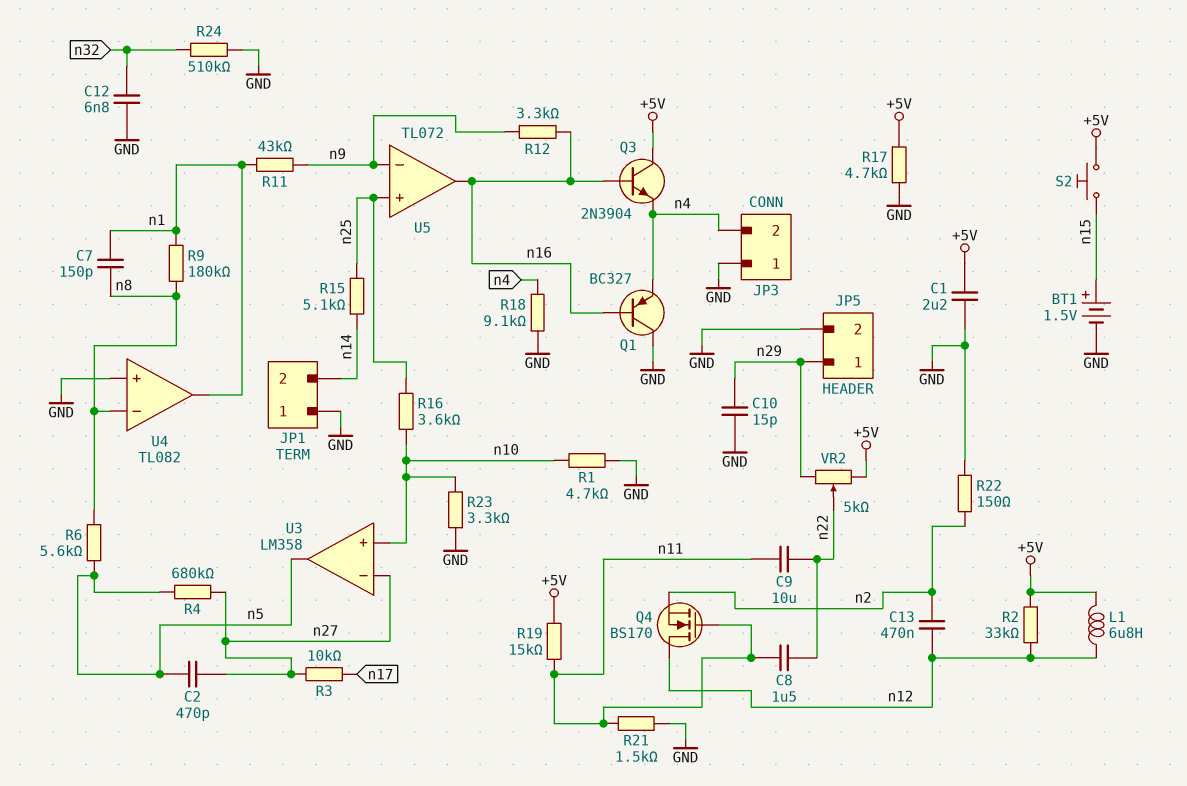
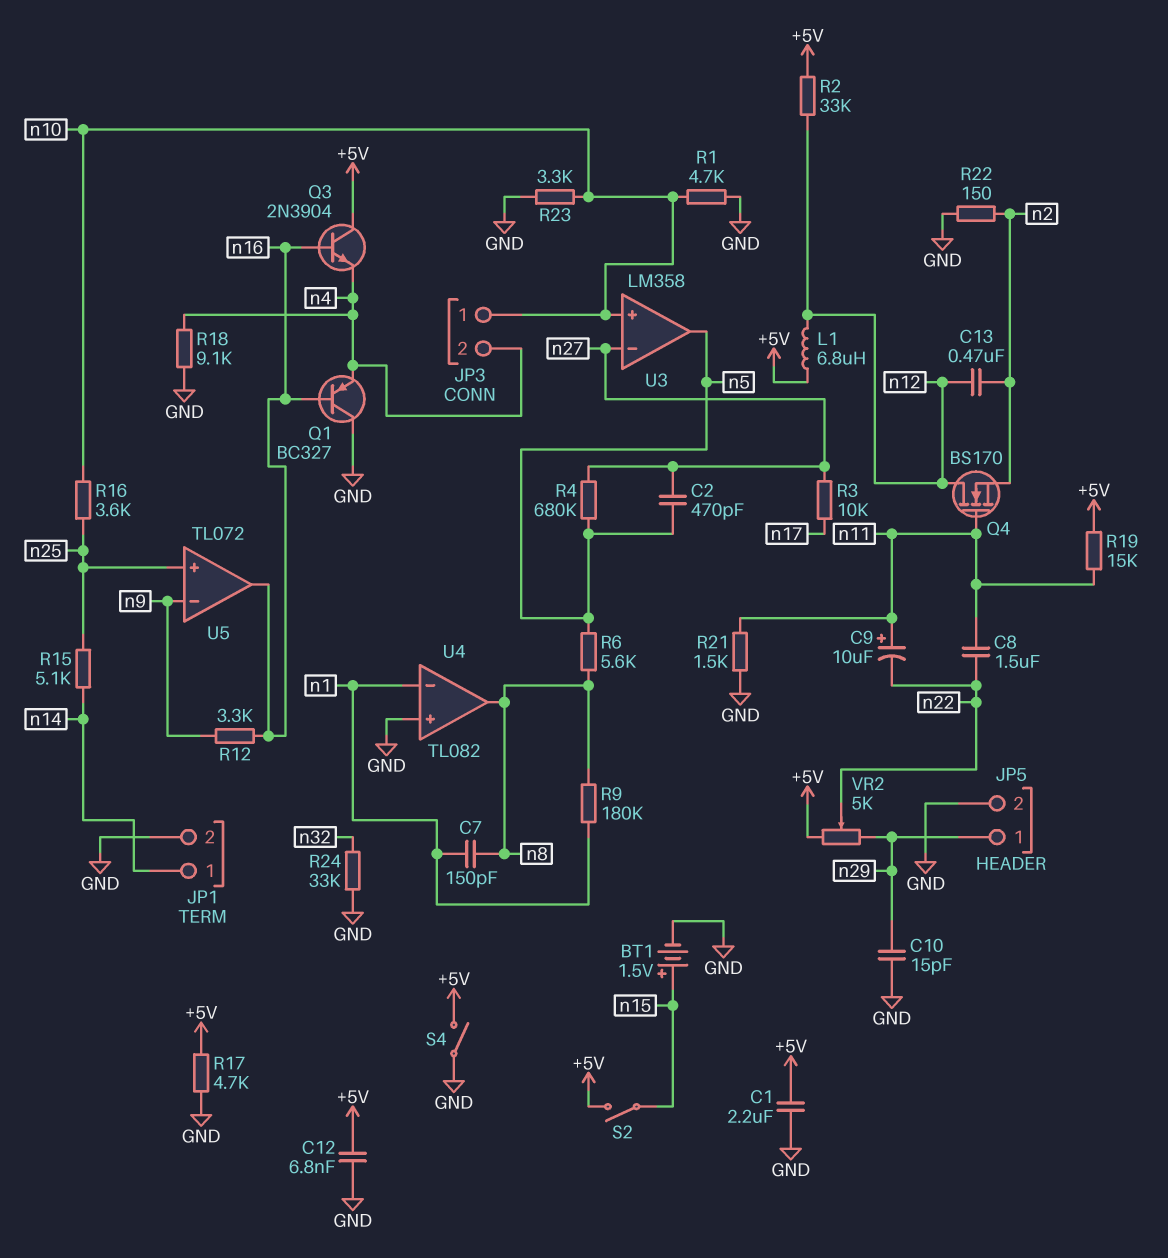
C9: 10uF (n11, n22) -> 10uF (plus n11, minus n22)
C12: 6.8nF (GND, n32) -> 6.8nF (+5V, GND)
JP1 pin 1: GND -> n14
JP1 pin 2: n14 -> GND
JP3 pin 1: GND -> n10
R11: 43k (n1, n9) -> none
R24: 510k (GND, n32) -> 33k (GND, n32)
S2: button (+5V, n15) -> switch (+5V, n15)
S4: none -> switch (+5V, GND)
U4 pin in-: n8 -> n1
U4 pin out: n1 -> n8

